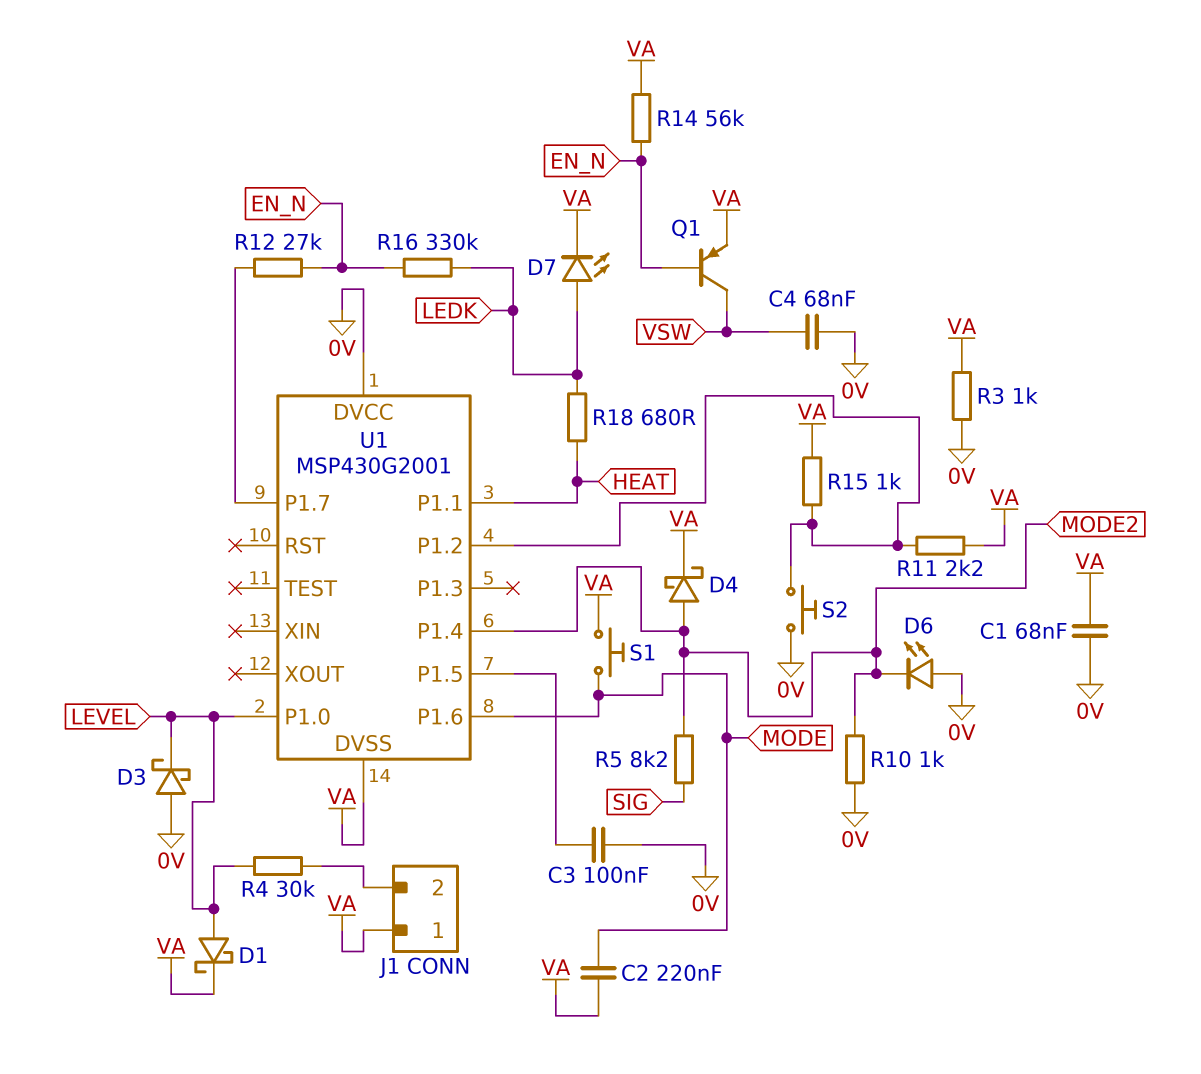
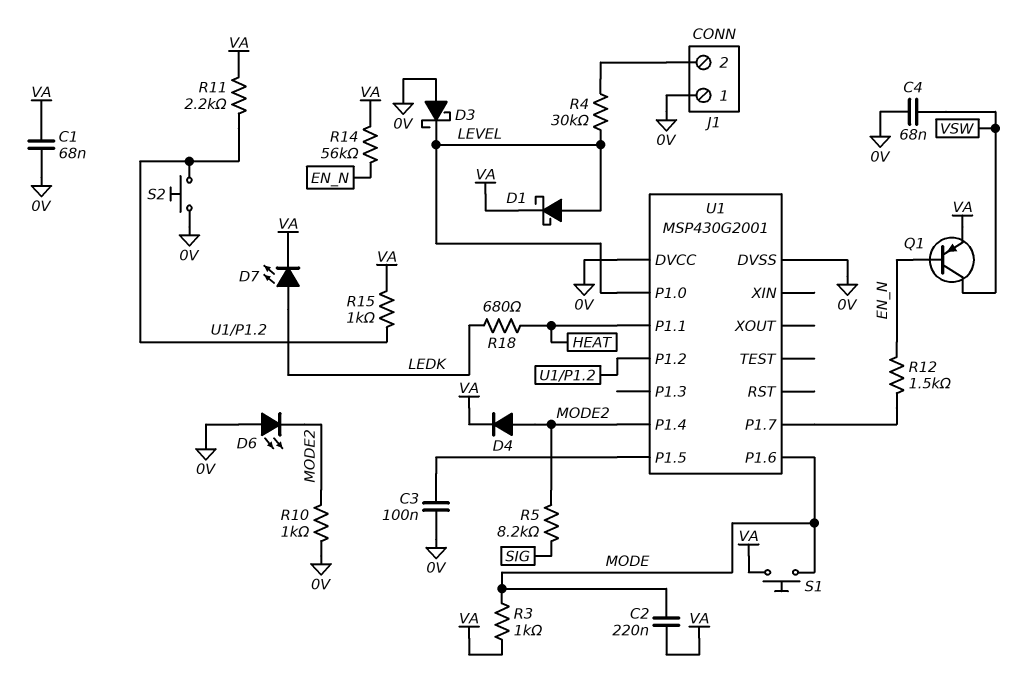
D4: schottky (A MODE2, K VA) -> diode (A MODE2, K VA)
J1 pin 1: VA -> 0V
R3: 1k (0V, VA) -> 1k (MODE, VA)
R12: 27k (EN_N, U1/P1.7) -> 1.5k (EN_N, U1/P1.7)
R16: 330k (EN_N, LEDK) -> none
U1 pin DVSS: VA -> 0V

